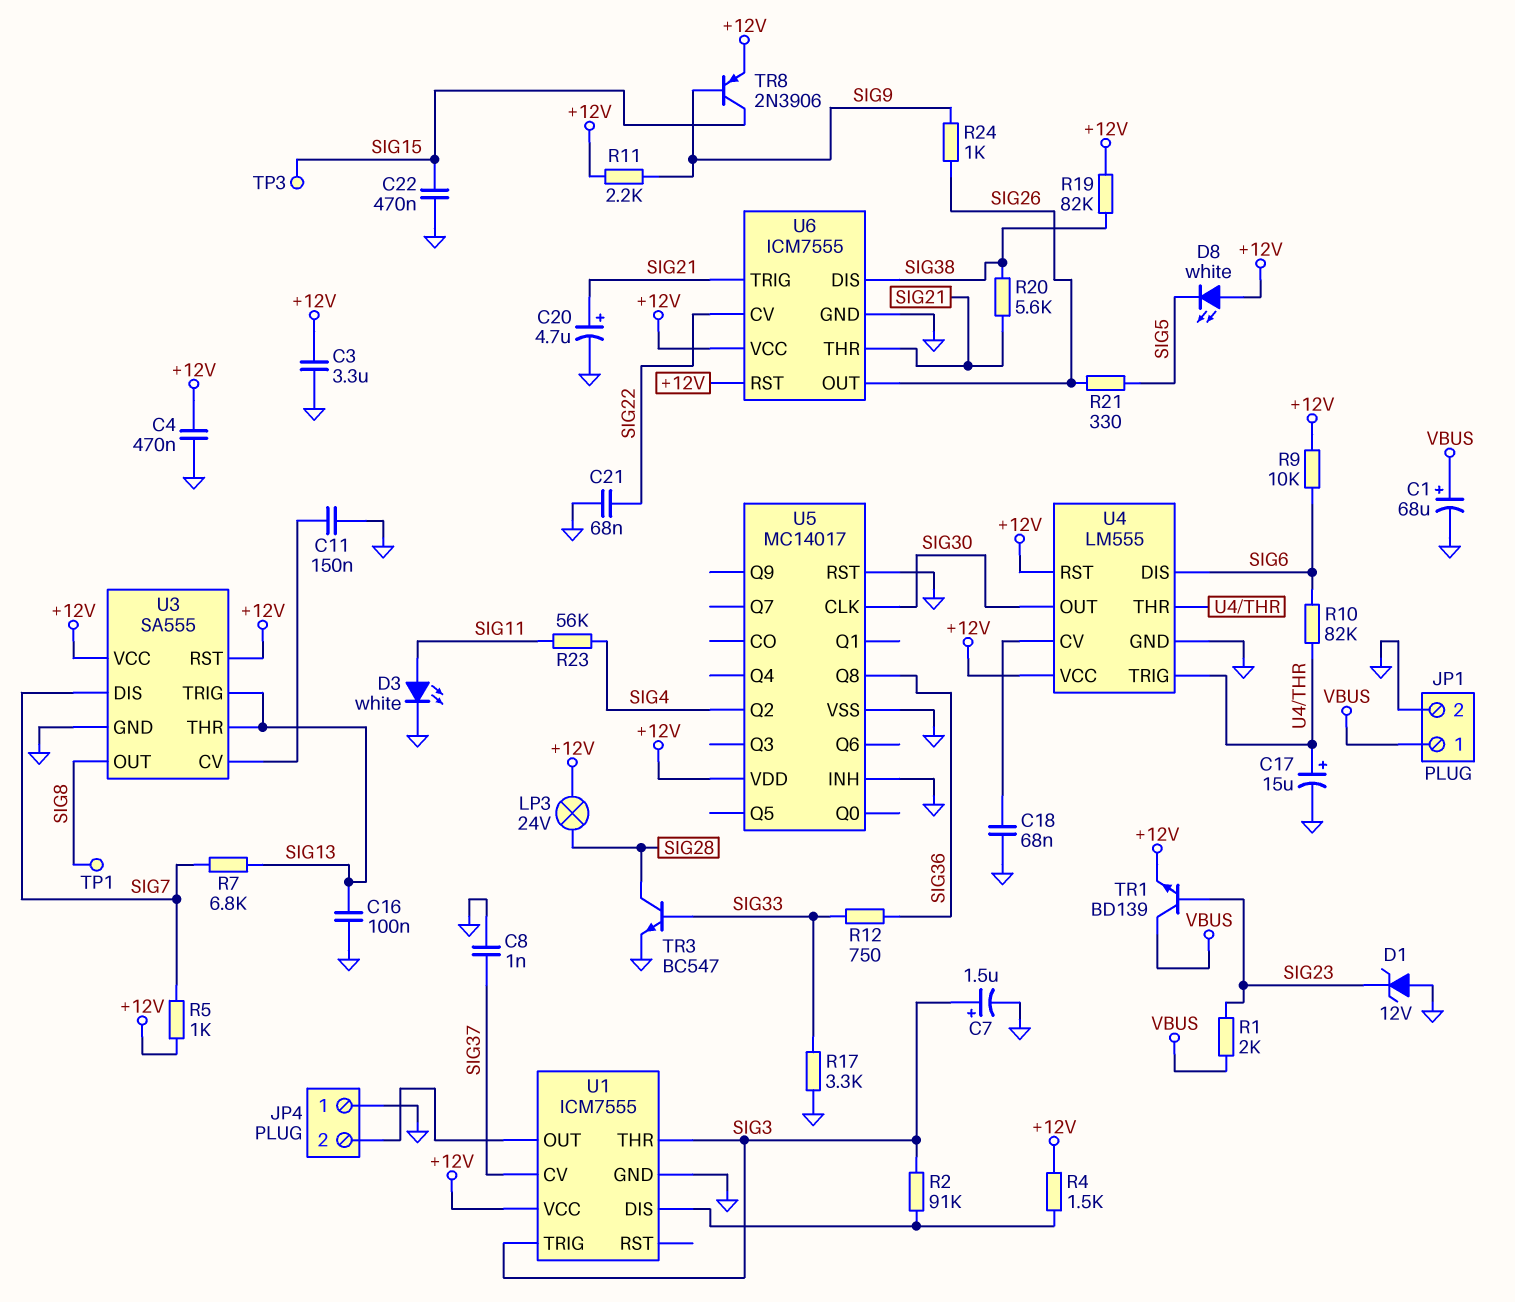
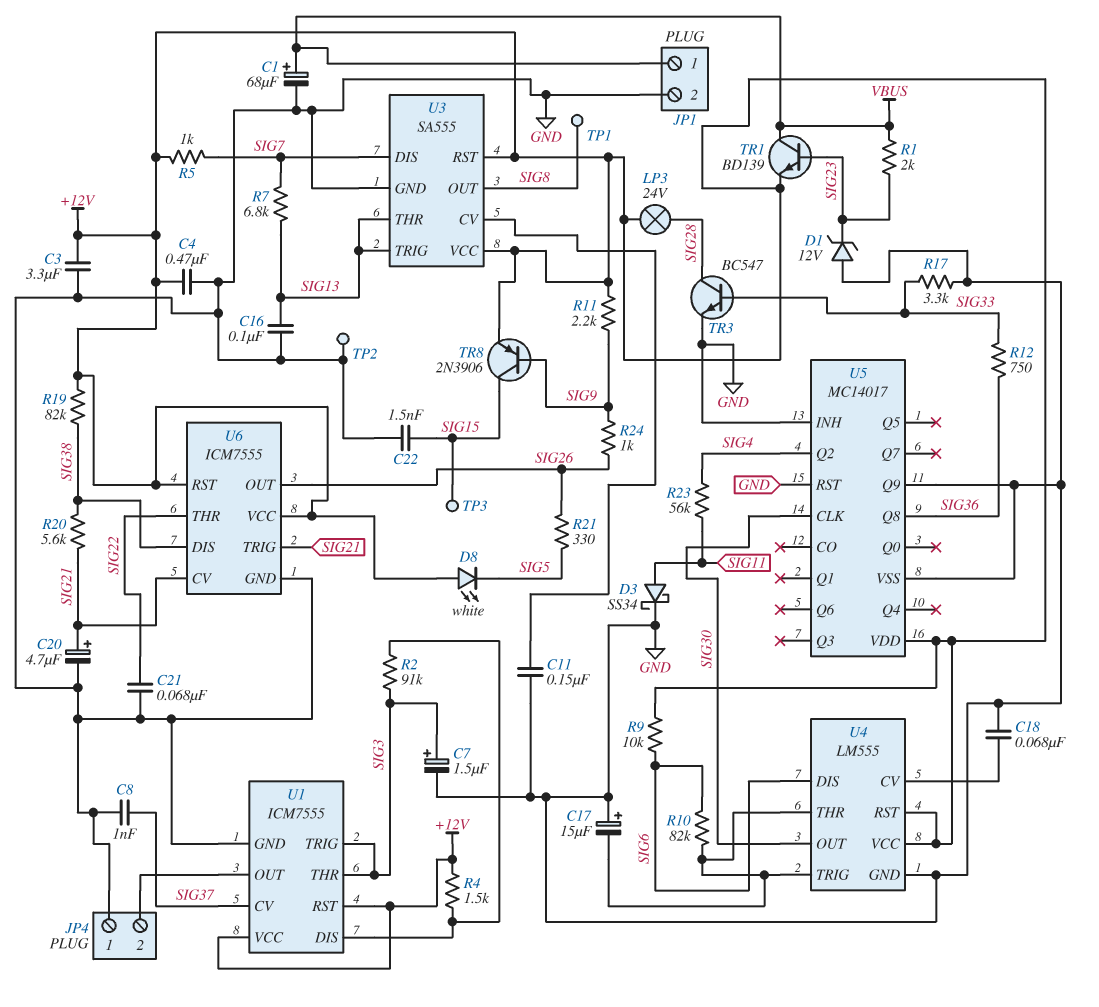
C17: 15uF (plus U4/THR, minus GND) -> 15uF (plus GND, minus U4/THR)
C22: 470nF (GND, SIG15) -> 1.5nF (GND, SIG15)
D3: LED white (A SIG11, K GND) -> schottky SS34 (A SIG11, K GND)
TP2: none -> test point (GND)
U1 pin RST: none -> +12V
U5 pin Q9: none -> GND
U6 pin CV: SIG22 -> SIG21
U6 pin THR: SIG21 -> SIG22

